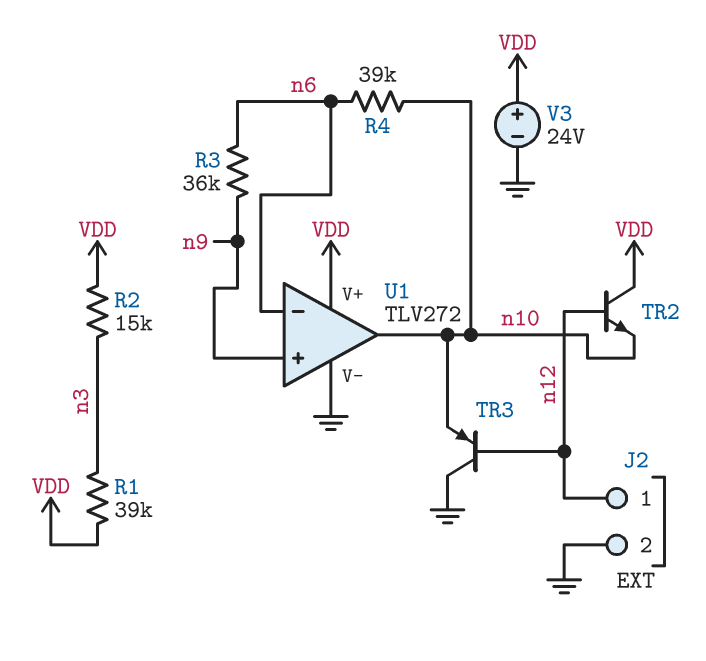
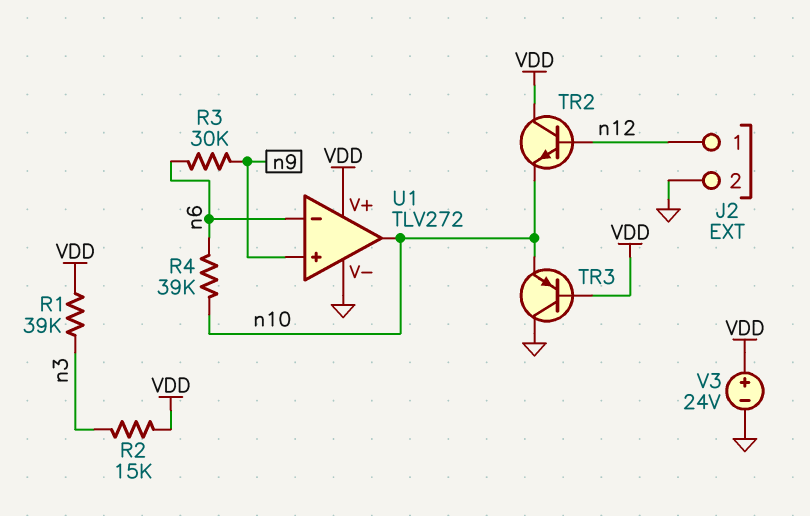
R3: 36k (n6, n9) -> 30k (n6, n9)
TR3: PNP (B n12, C GND, E n10) -> PNP (B VDD, C GND, E n10)

